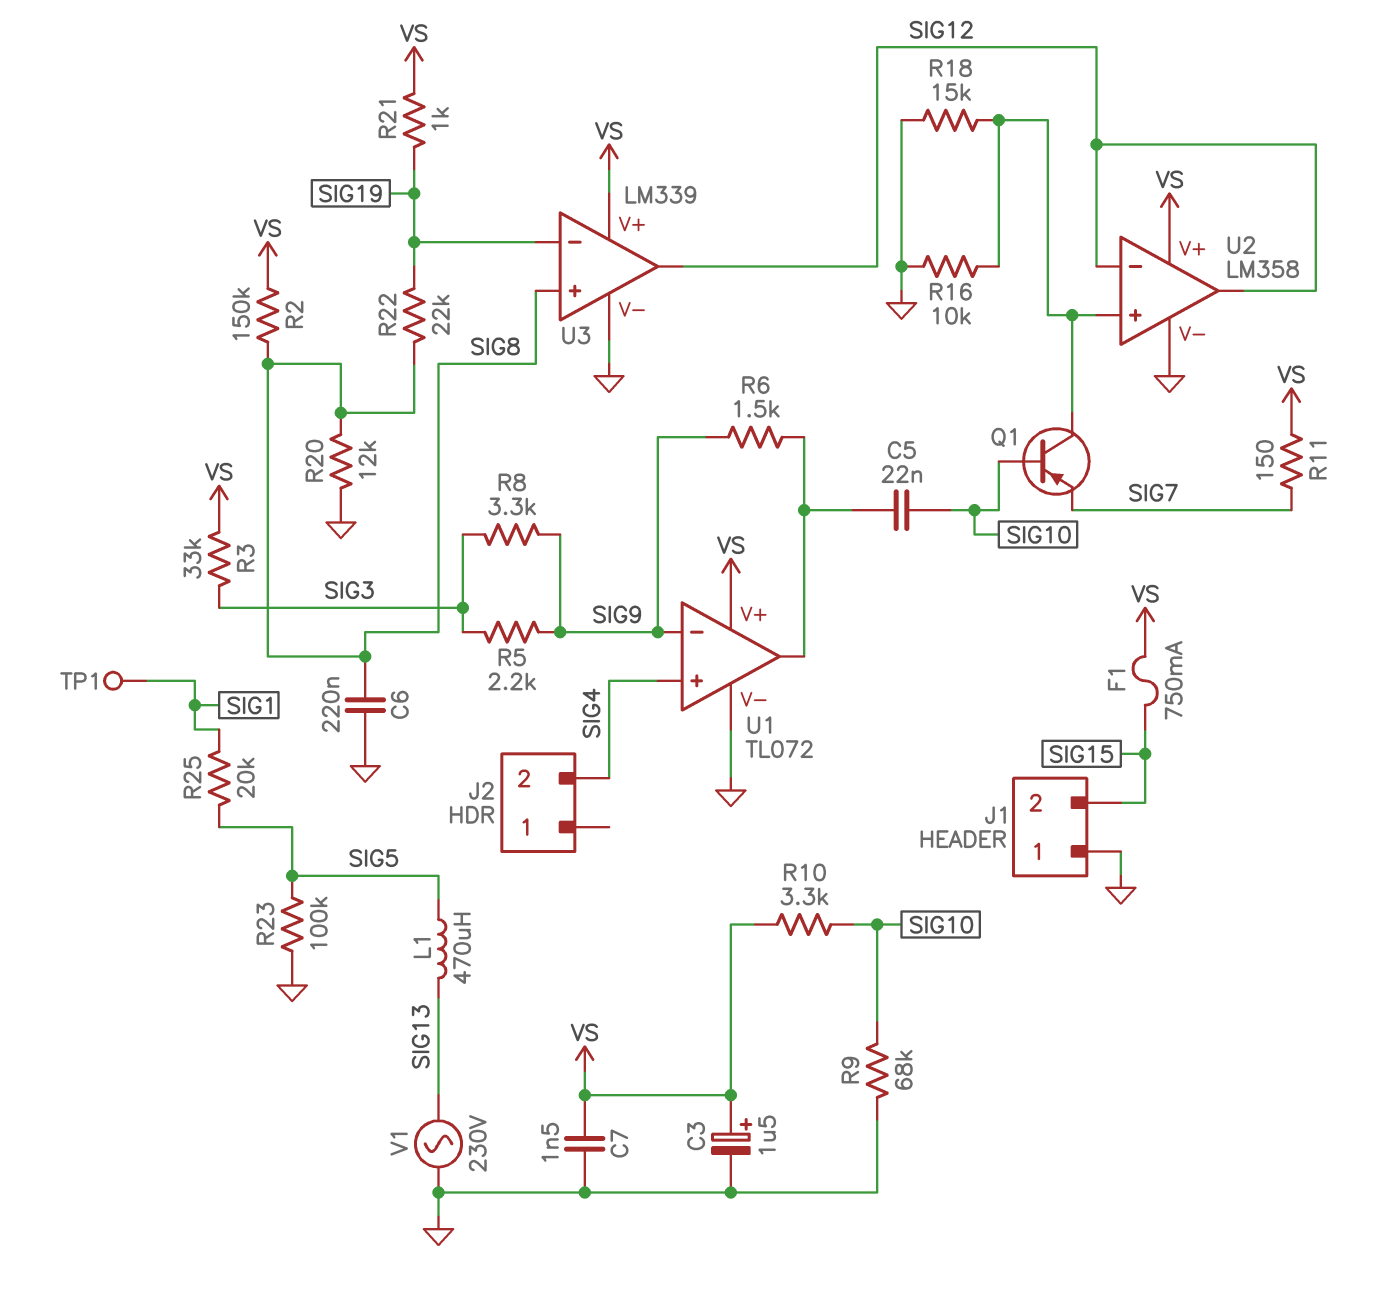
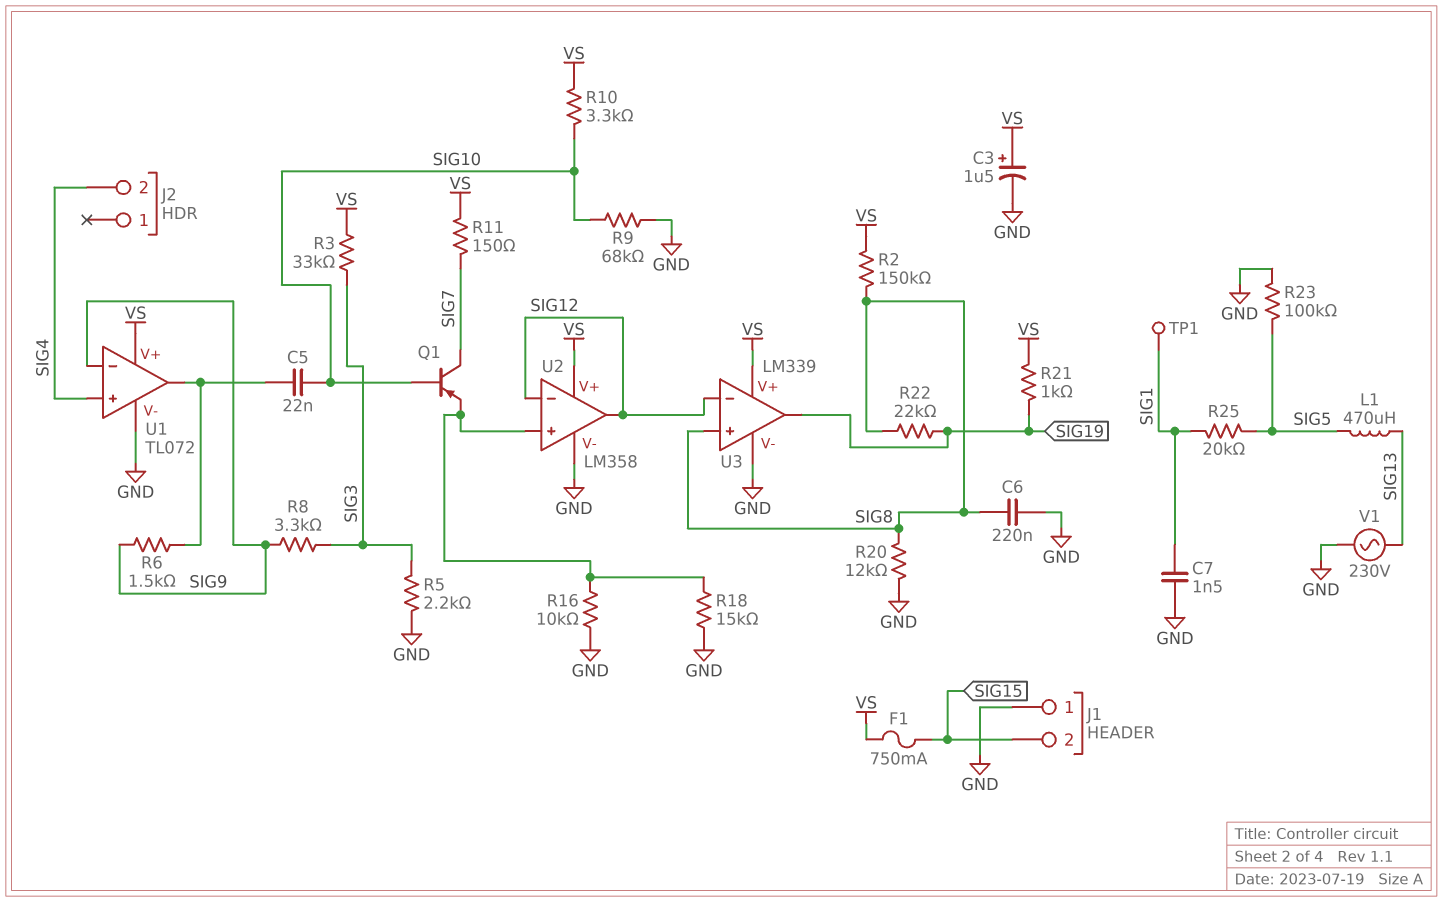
C7: 1.5nF (GND, VS) -> 1.5nF (GND, SIG1)
Q1: PNP (B SIG10, C U2/in+, E SIG7) -> PNP (B SIG10, C SIG7, E U2/in+)
R5: 2.2k (SIG3, SIG9) -> 2.2k (GND, SIG3)
U3 pin in-: SIG19 -> SIG12
U3 pin out: SIG12 -> SIG19

